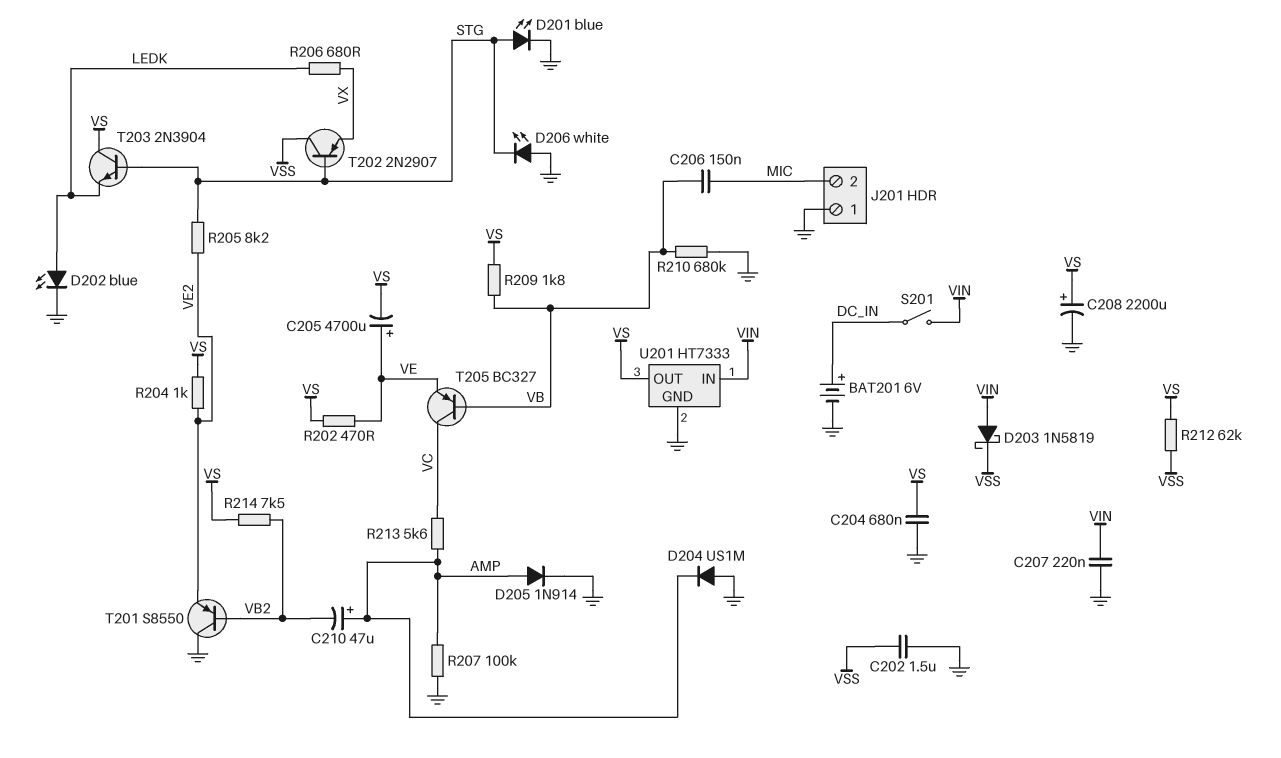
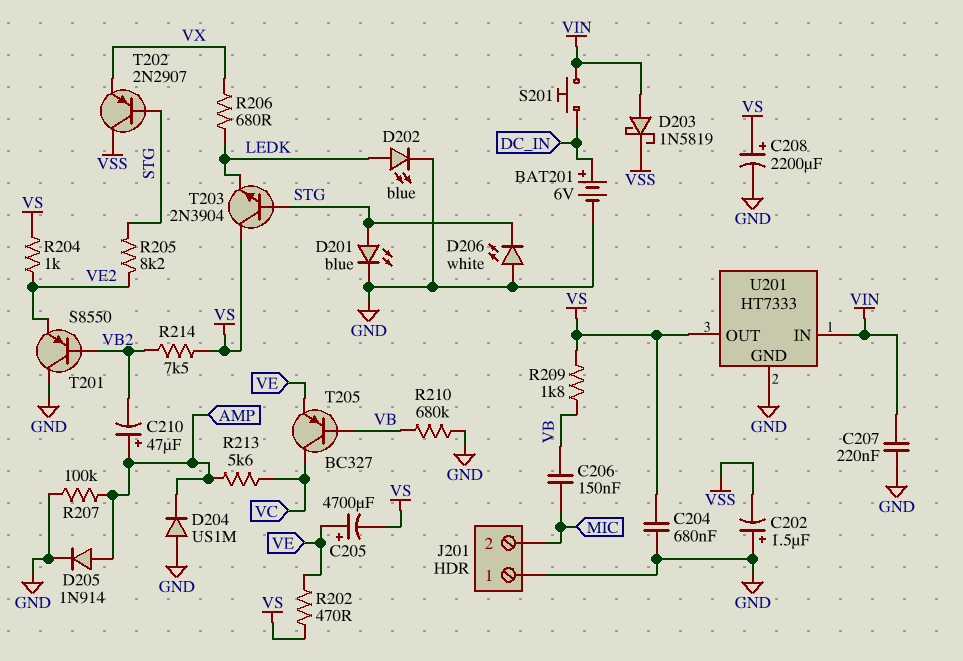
C202: 1.5uF (GND, VSS) -> 1.5uF (plus GND, minus VSS)
R212: 62k (VS, VSS) -> none
S201: switch (DC_IN, VIN) -> button (DC_IN, VIN)

